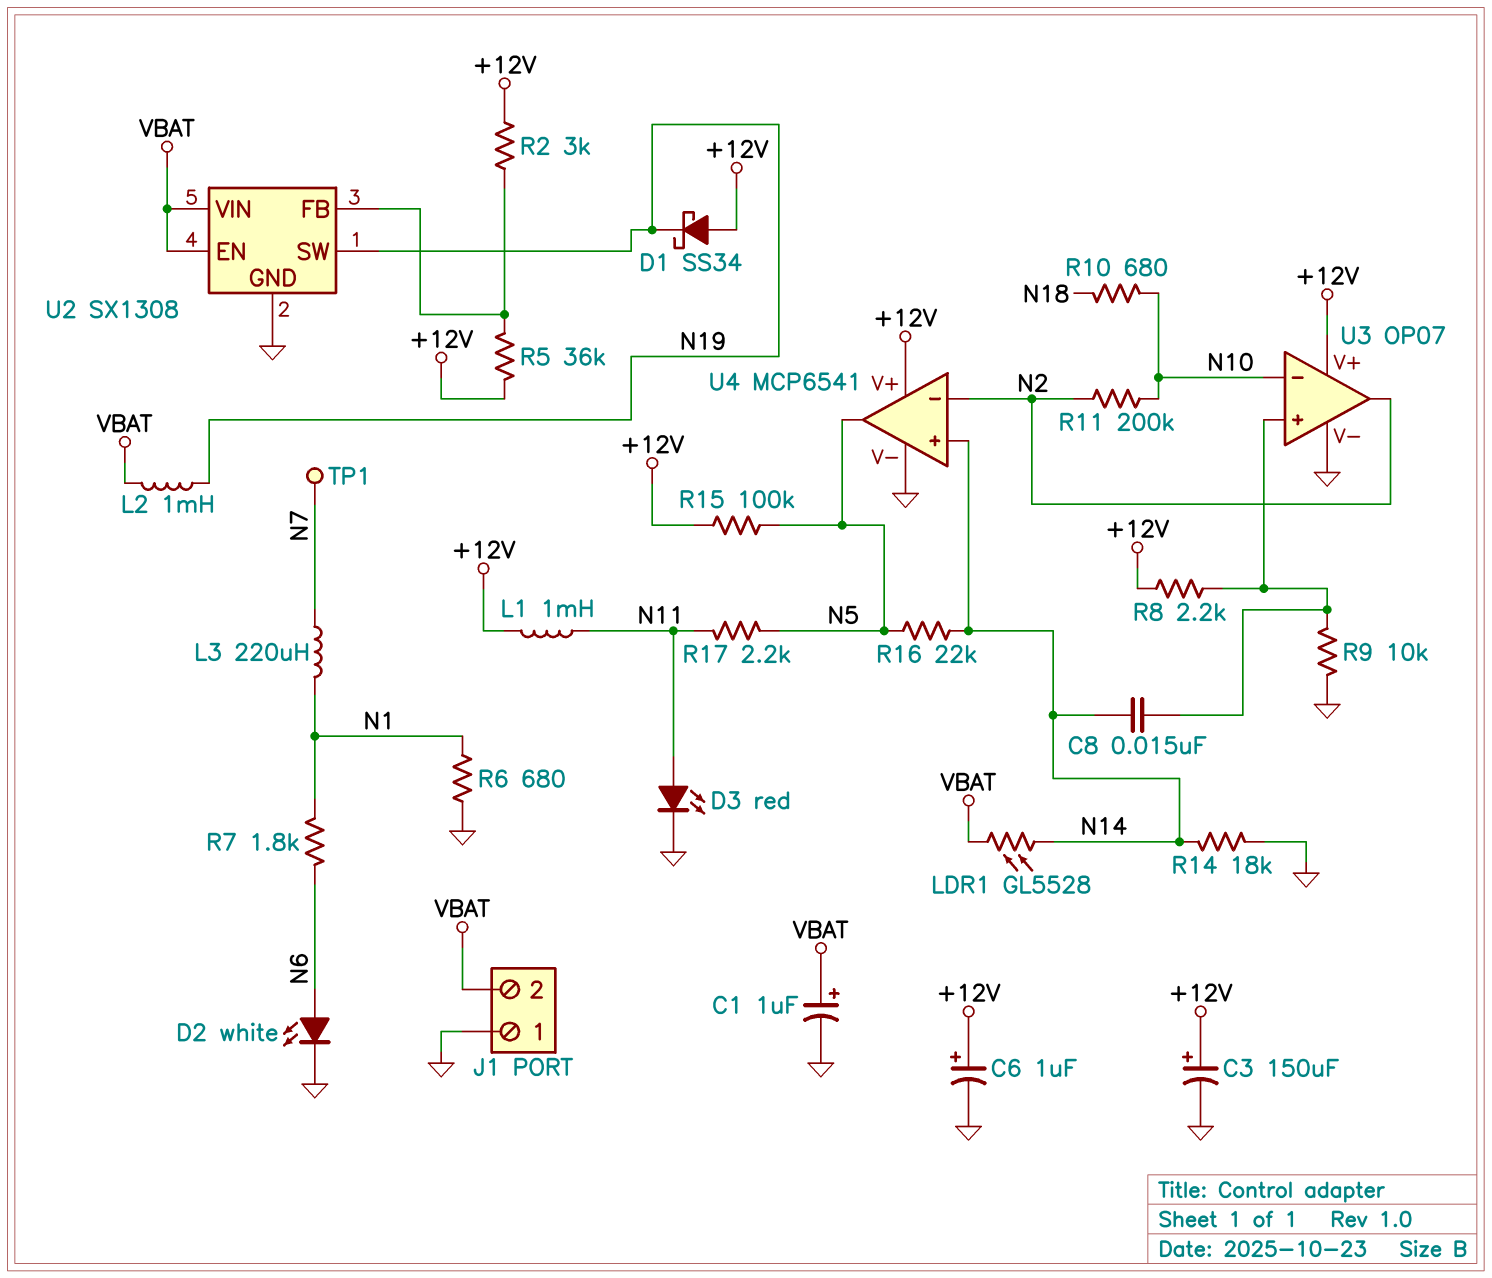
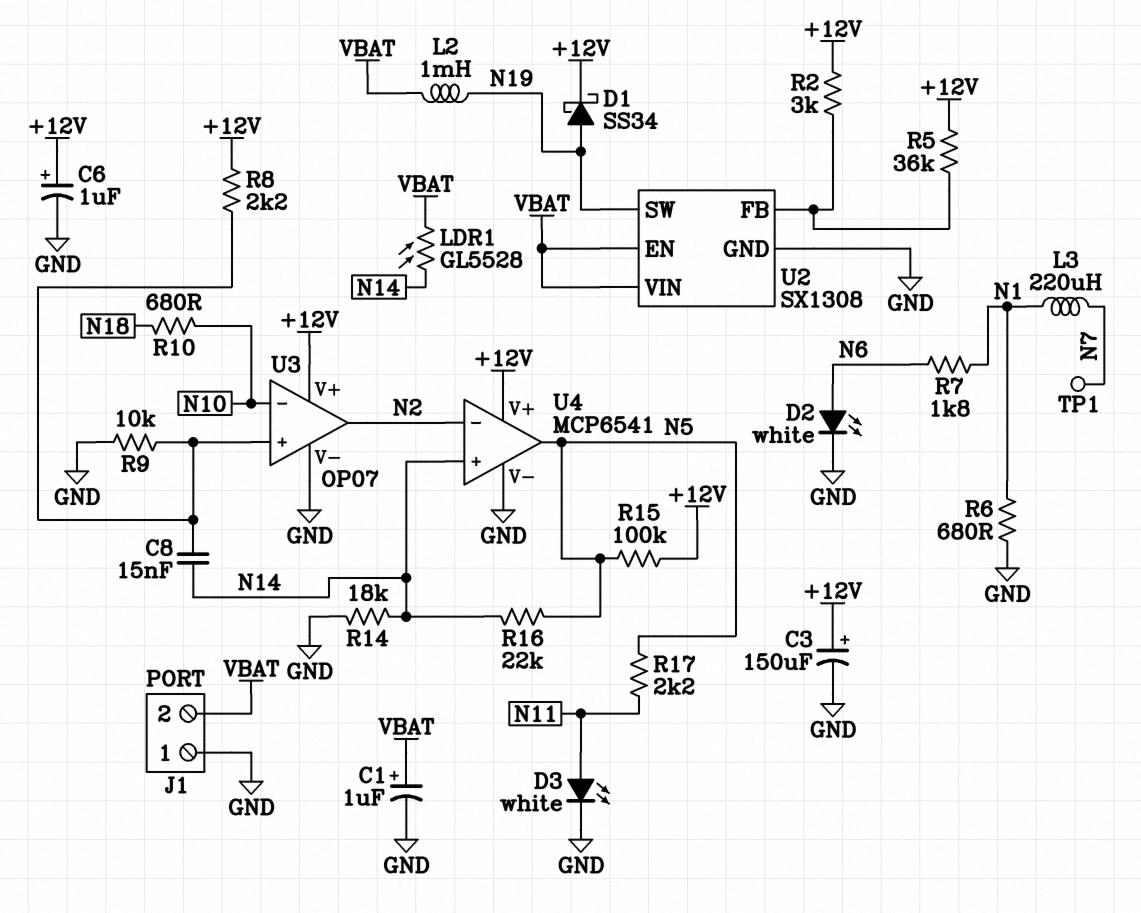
D1: schottky SS34 (A +12V, K N19) -> schottky SS34 (A N19, K +12V)
D3: LED red (A N11, K GND) -> LED white (A N11, K GND)
L1: 1mH (+12V, N11) -> none
R11: 200k (N2, N10) -> none

